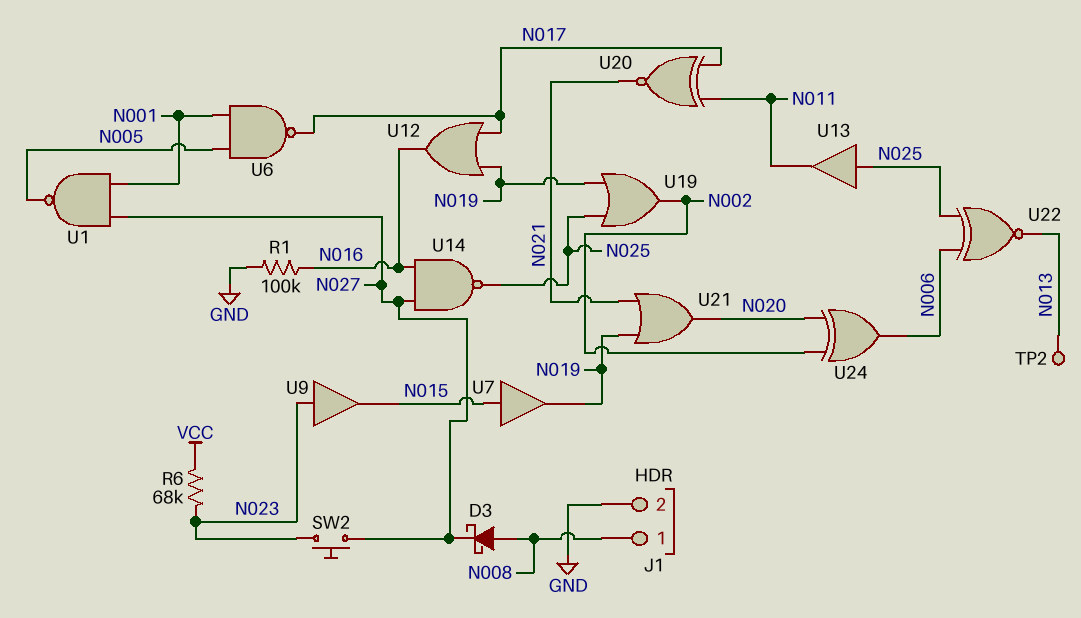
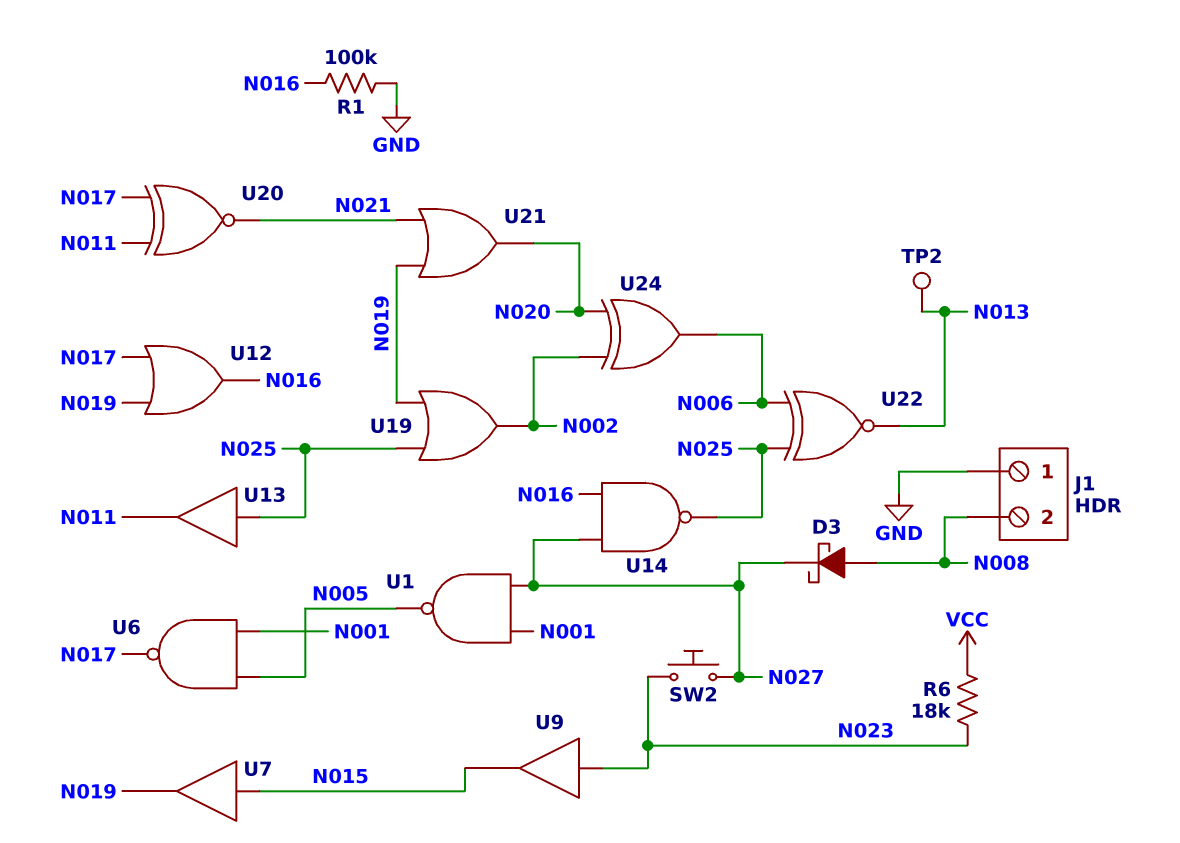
J1 pin 1: N008 -> GND
J1 pin 2: GND -> N008
R6: 68k (N023, VCC) -> 18k (N023, VCC)

